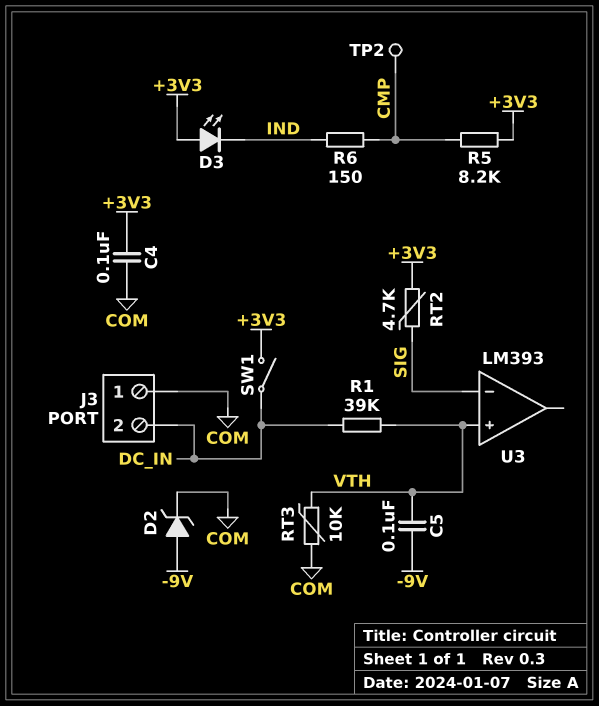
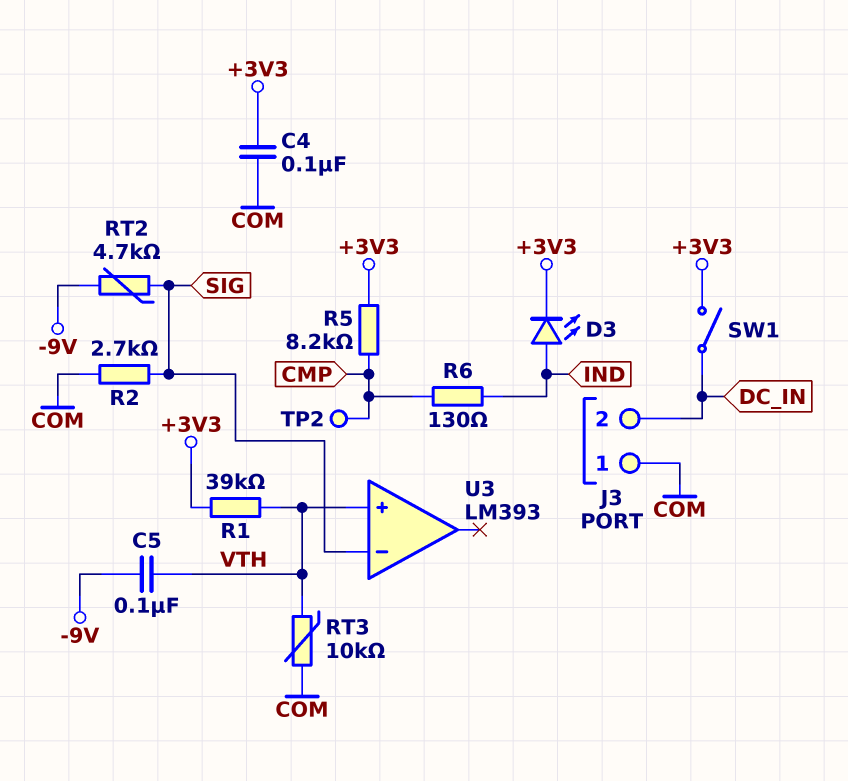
D2: zener (A -9V, K COM) -> none
D3: LED (A +3V3, K IND) -> LED (A IND, K +3V3)
R1: 39k (DC_IN, VTH) -> 39k (+3V3, VTH)
R2: none -> 2.7k (COM, SIG)
R6: 150 (CMP, IND) -> 130 (CMP, IND)
RT2: 4.7k (+3V3, SIG) -> 4.7k (-9V, SIG)

